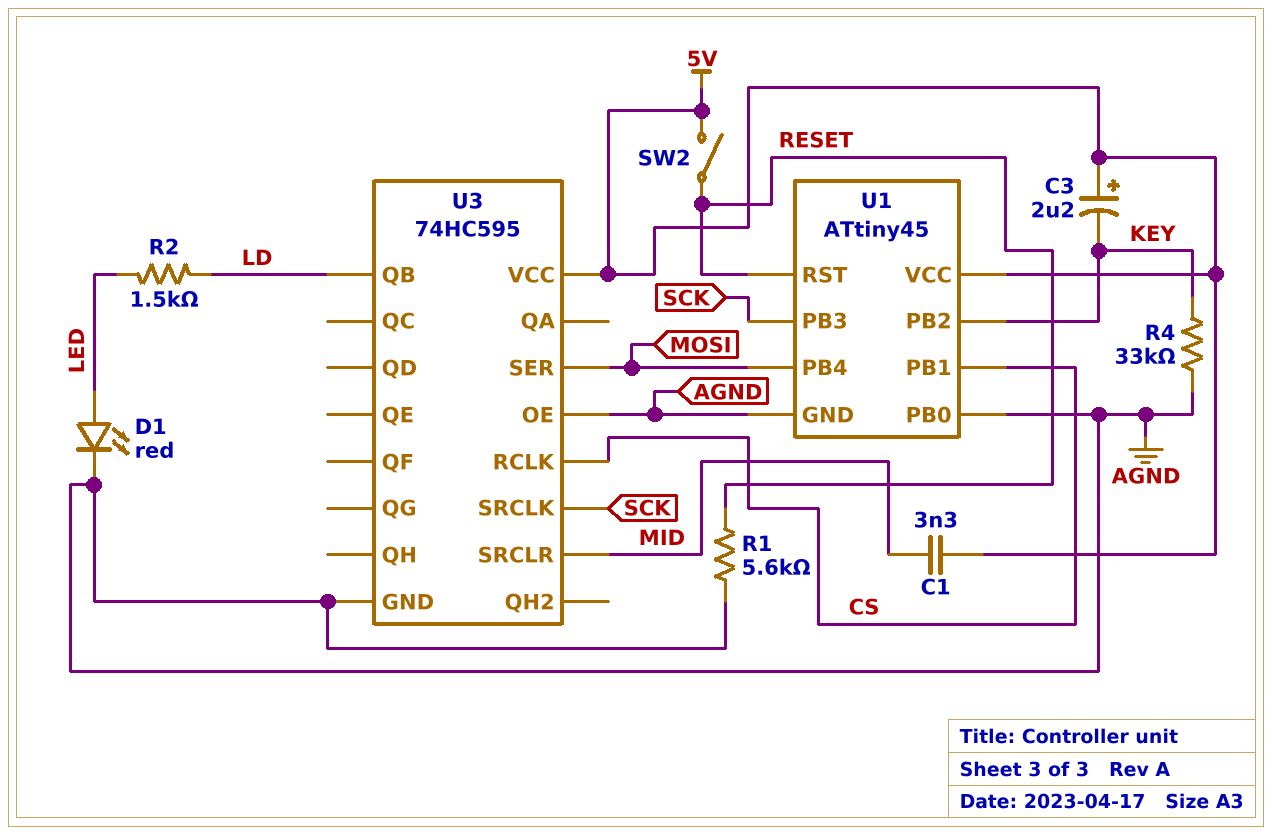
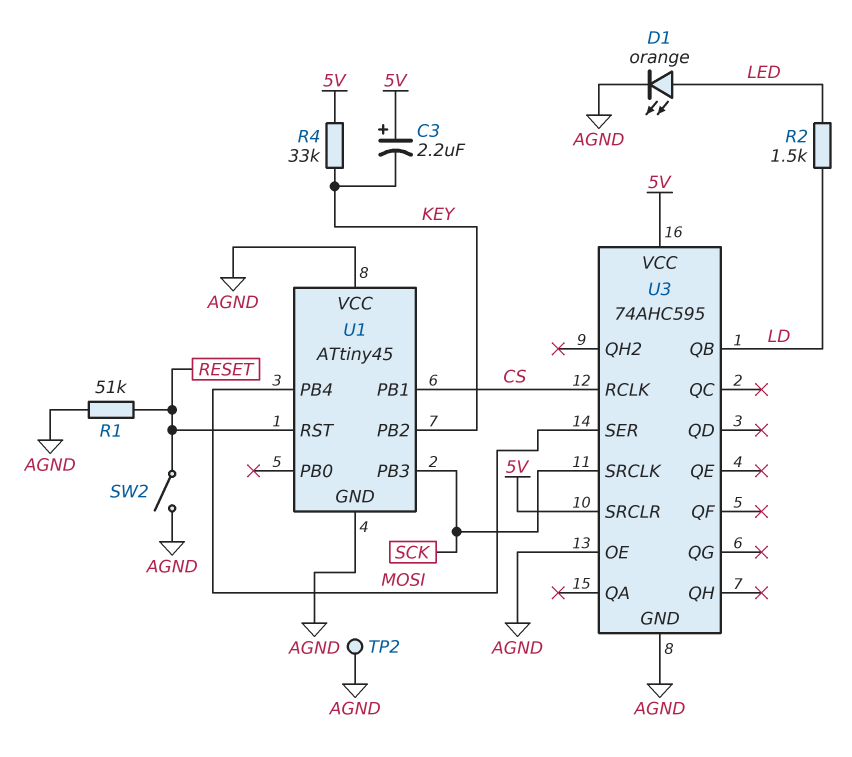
C1: 3.3nF (5V, MID) -> none
D1: LED red (A LED, K AGND) -> LED orange (A LED, K AGND)
R1: 5.6k (AGND, RESET) -> 51k (AGND, RESET)
R4: 33k (AGND, KEY) -> 33k (5V, KEY)
SW2: switch (5V, RESET) -> switch (AGND, RESET)
TP2: none -> test point (AGND)
U1 pin PB0: AGND -> none
U1 pin VCC: 5V -> AGND
U3: 74HC595 -> 74AHC595
U3 pin SRCLR: MID -> 5V

